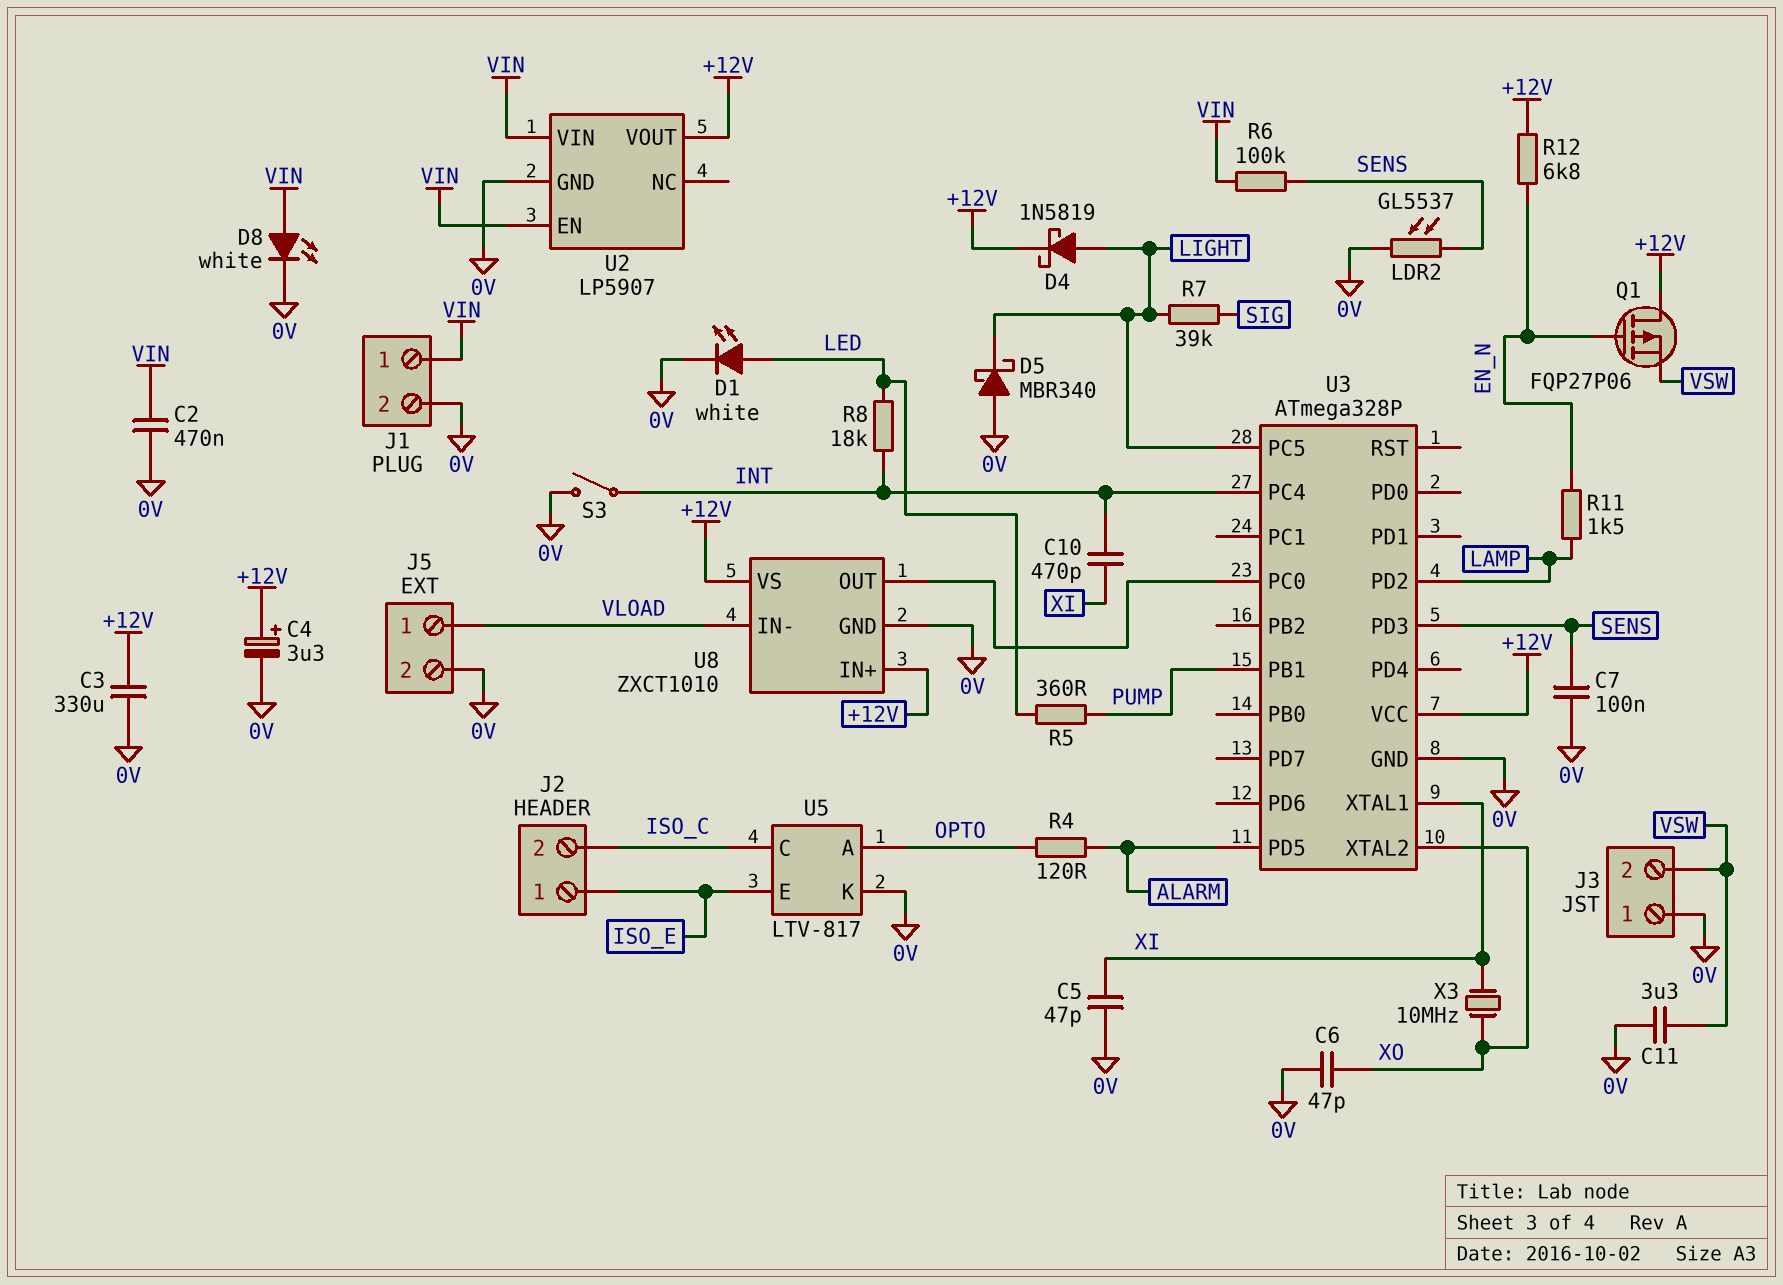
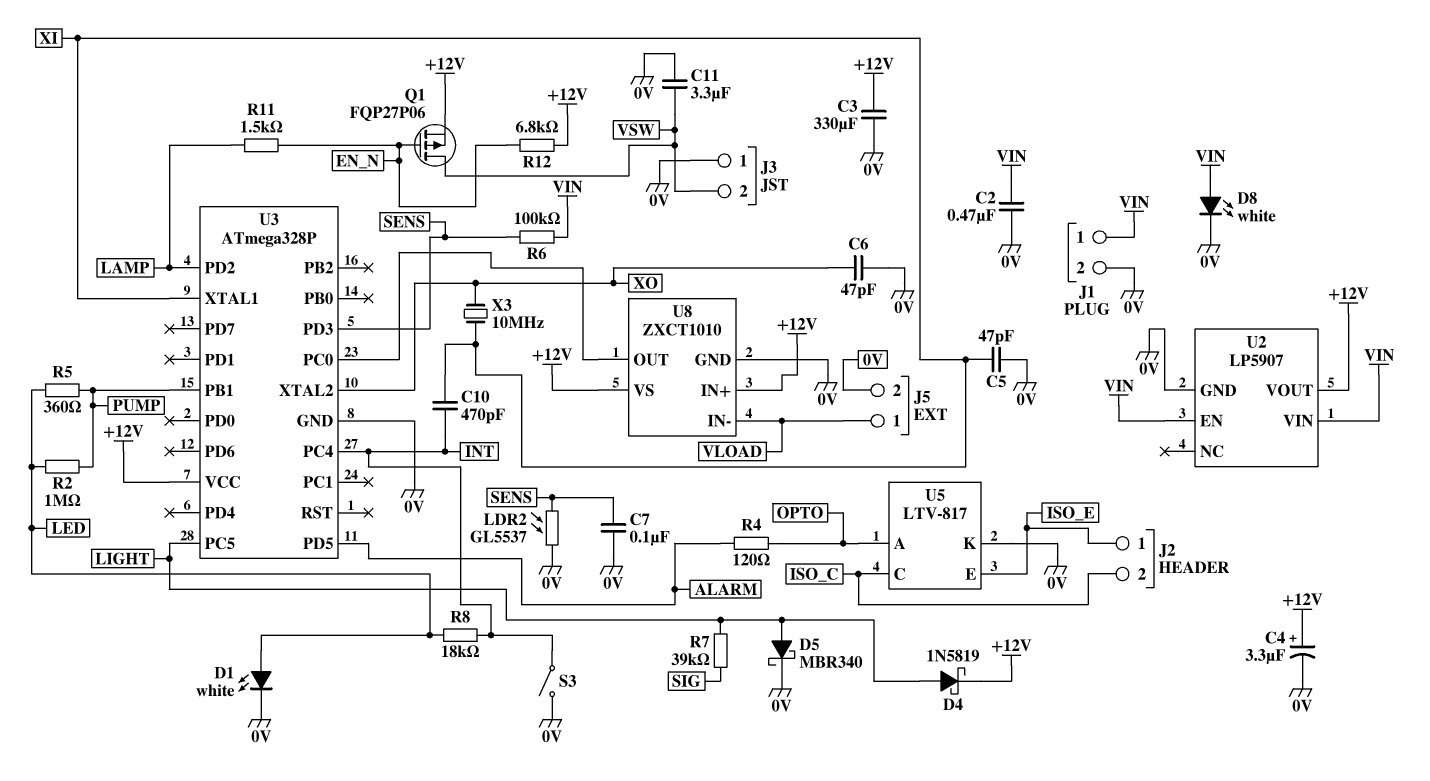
D5: schottky MBR340 (A 0V, K LIGHT) -> schottky MBR340 (A LIGHT, K 0V)
Q1: PMOS FQP27P06 (G EN_N, D +12V, S VSW) -> PMOS FQP27P06 (G EN_N, D VSW, S +12V)
R2: none -> 1M (LED, PUMP)

